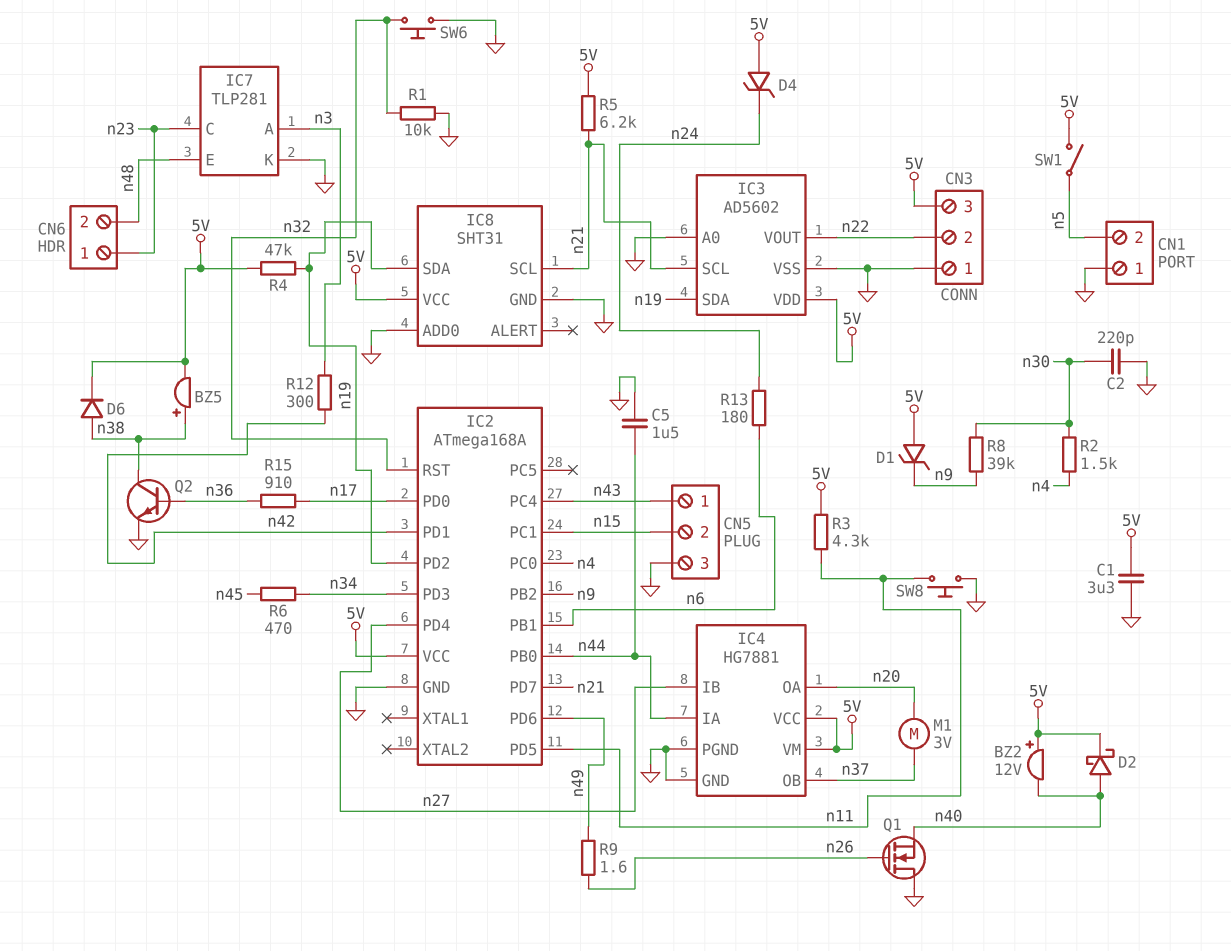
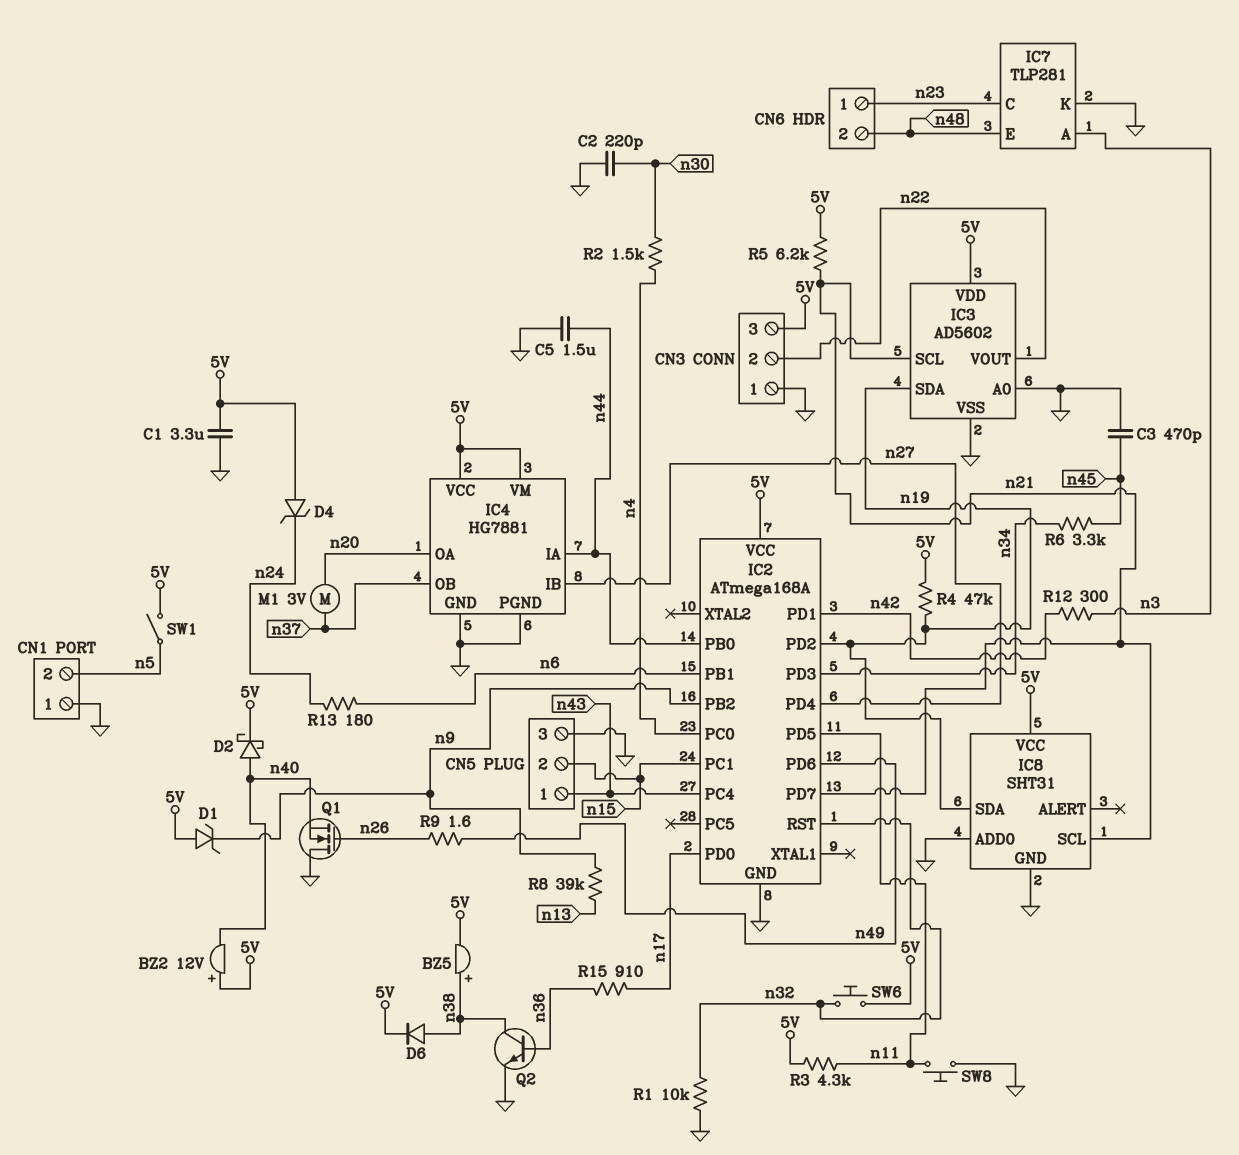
C3: none -> 470pF (GND, n45)
R6: 470 (n34, n45) -> 3.3k (n34, n45)
R8: 39k (n9, n30) -> 39k (n9, n13)
SW6: button (GND, n32) -> button (5V, n32)

